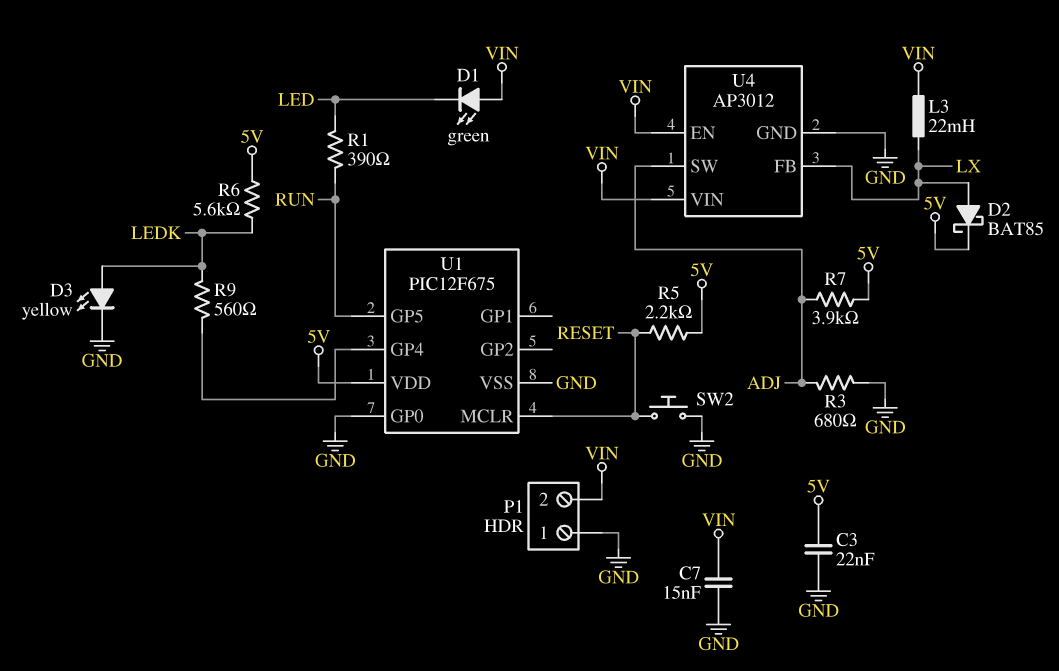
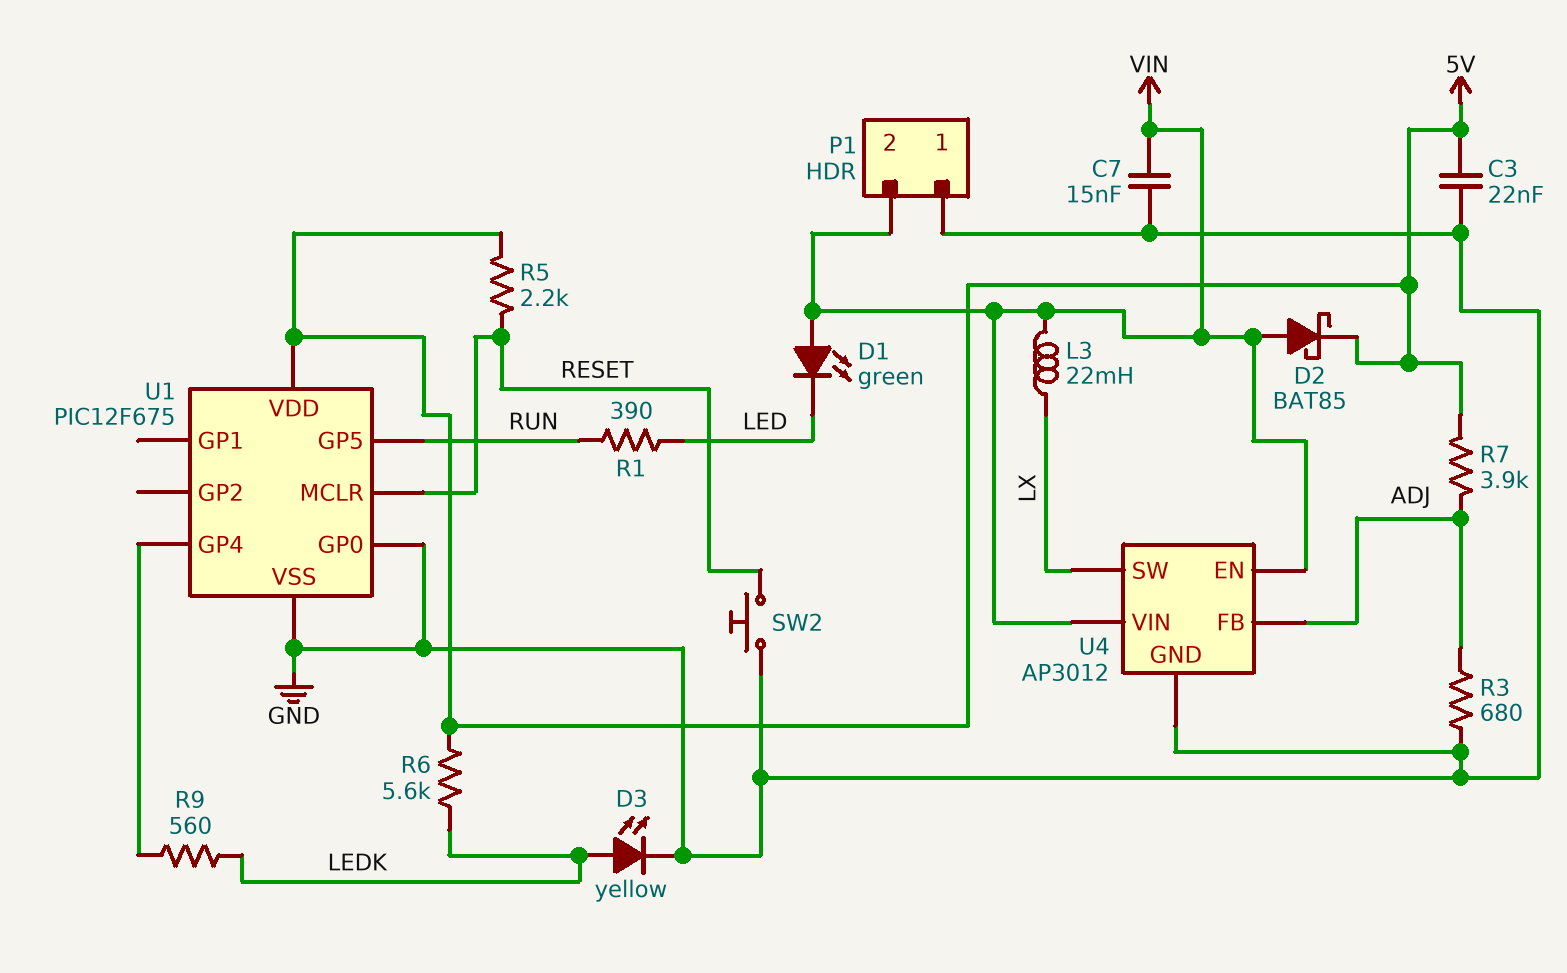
D2: schottky BAT85 (A LX, K 5V) -> schottky BAT85 (A VIN, K 5V)
U4 pin FB: LX -> ADJ
U4 pin SW: ADJ -> LX

